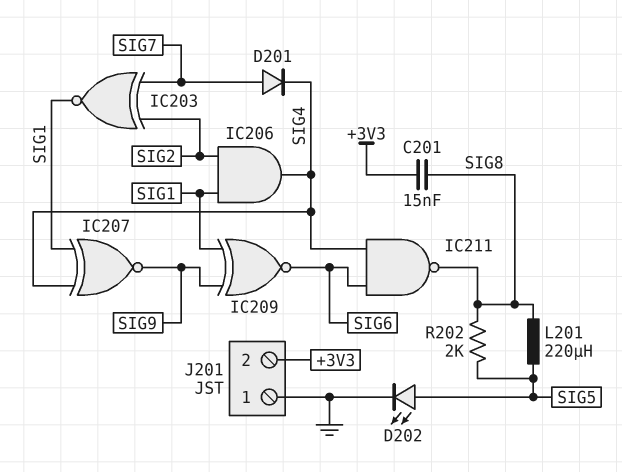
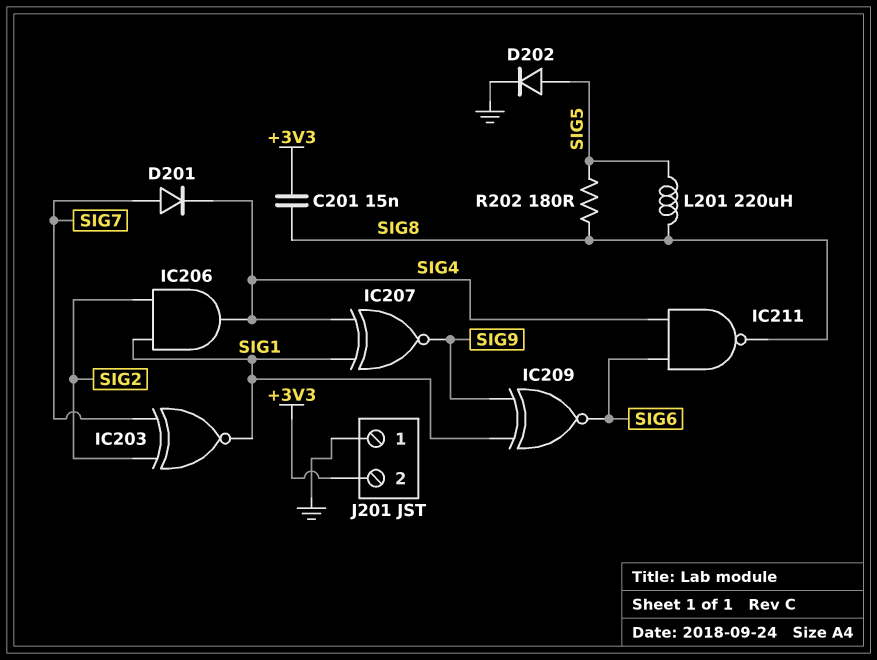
D202: LED (A SIG5, K GND) -> diode (A SIG5, K GND)
R202: 2k (SIG5, SIG8) -> 180 (SIG5, SIG8)

